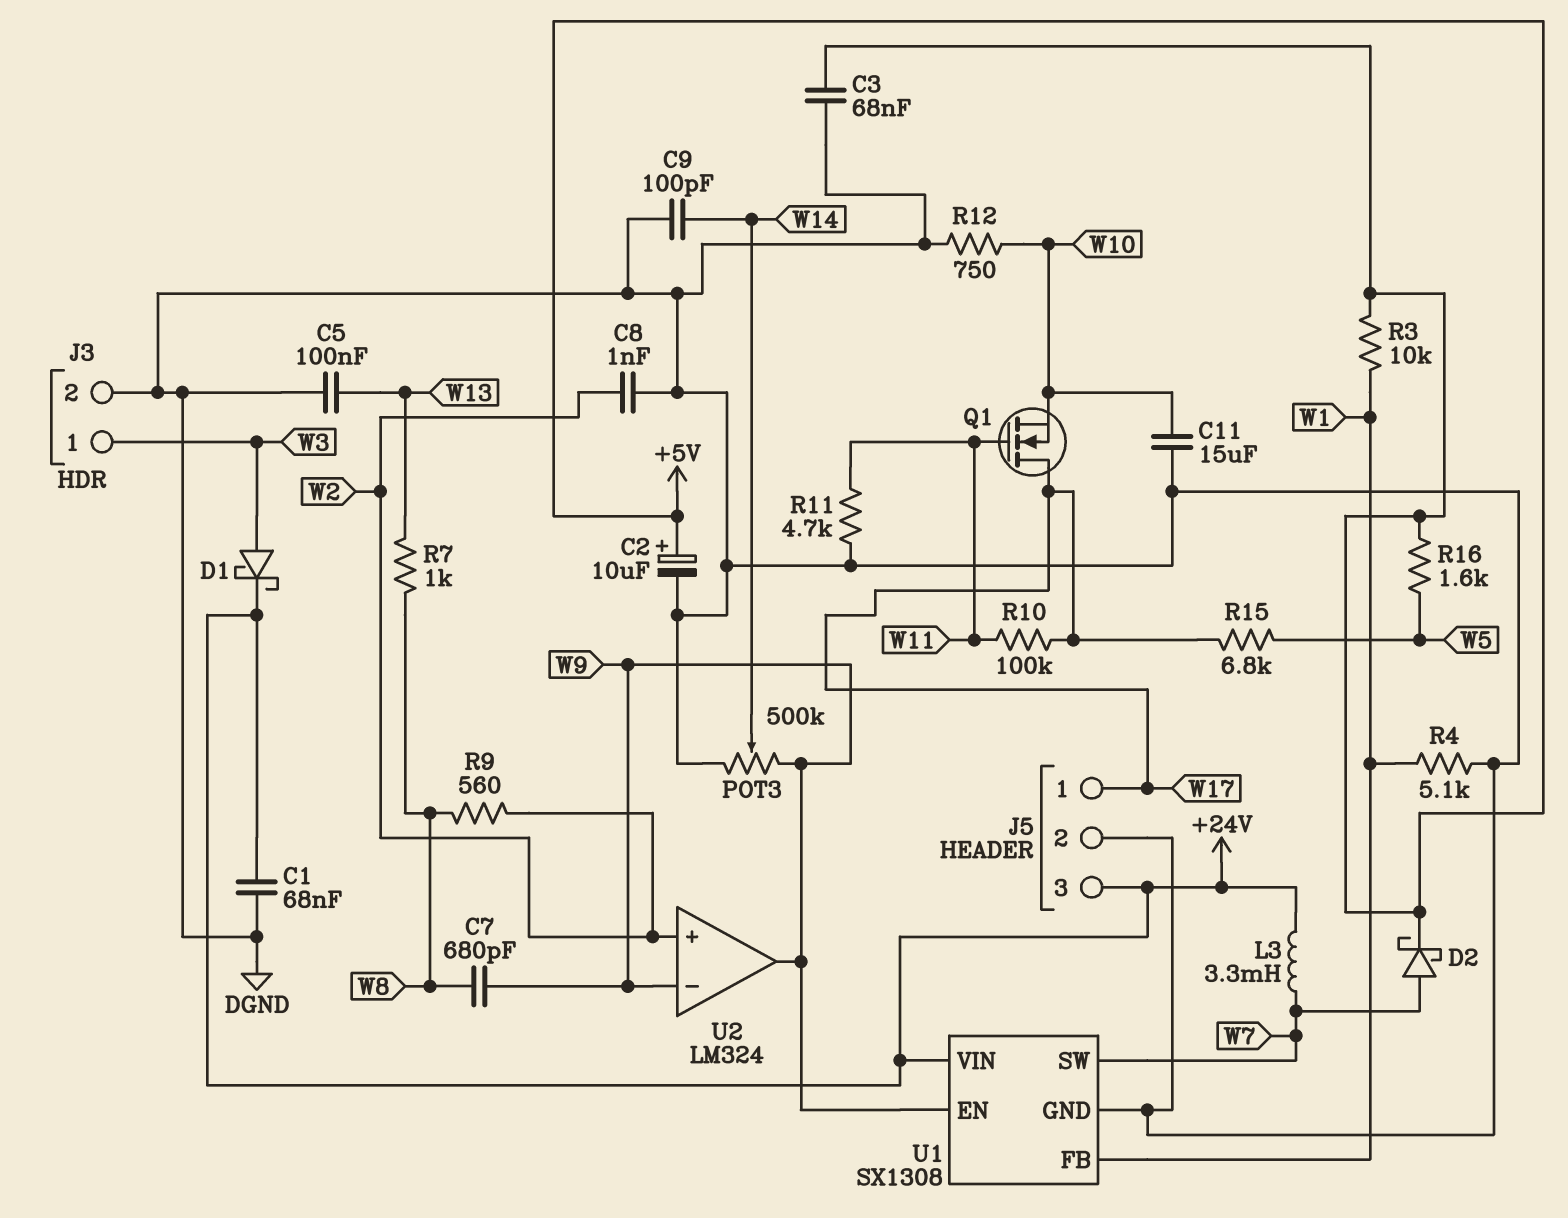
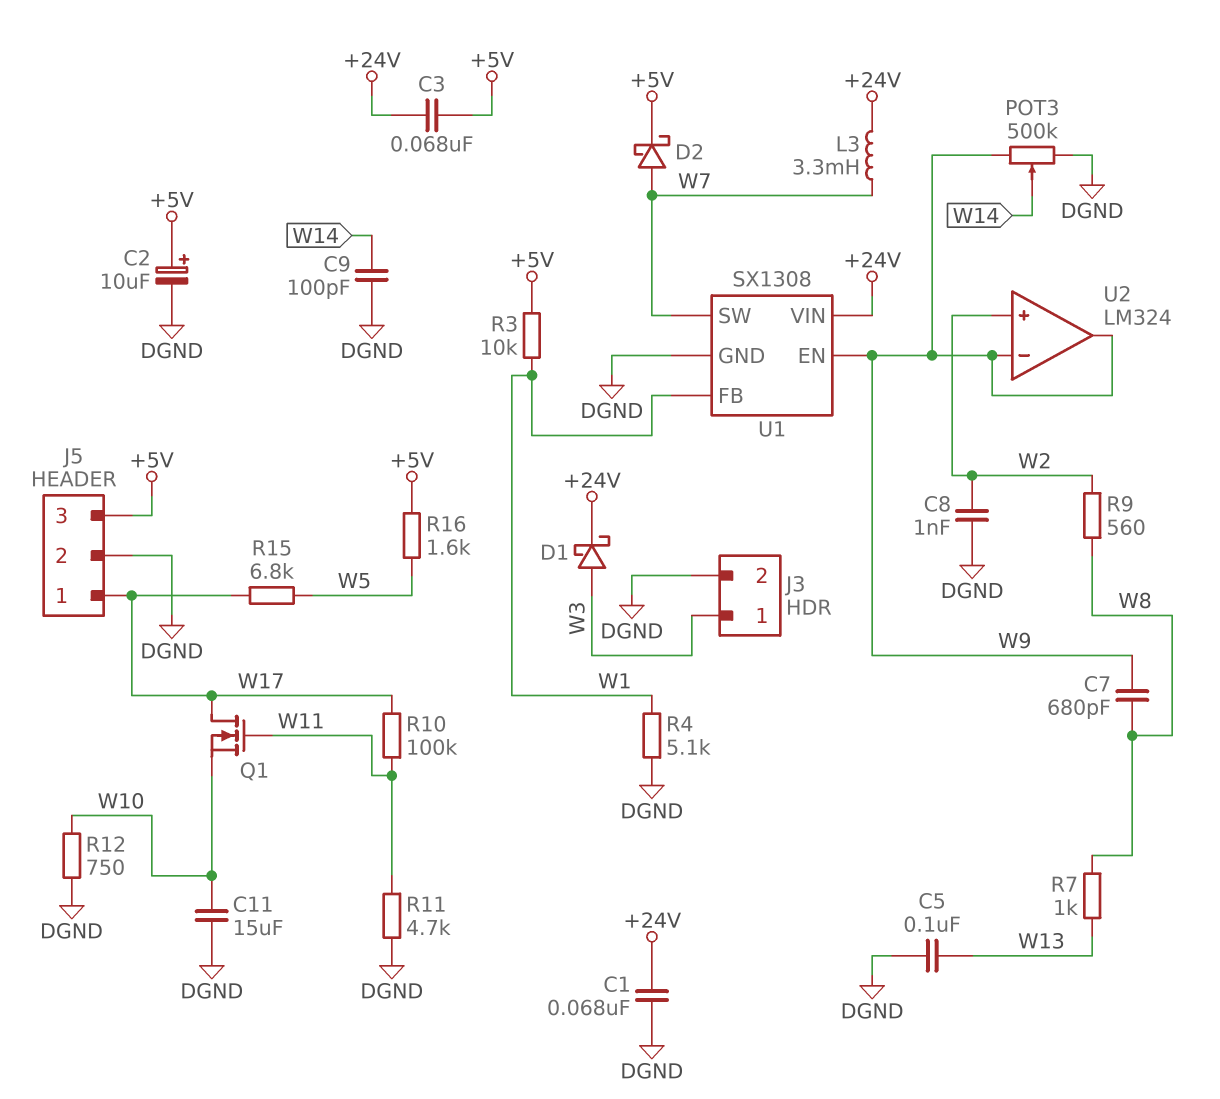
C3: 68nF (+5V, DGND) -> 68nF (+5V, +24V)
J5 pin 3: +24V -> +5V

